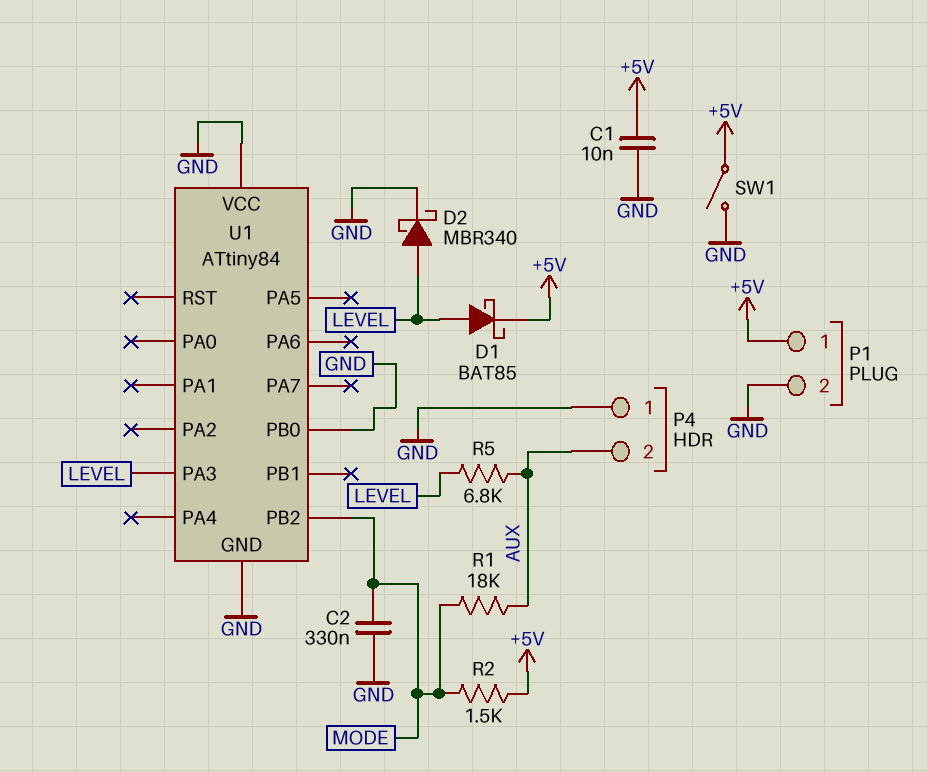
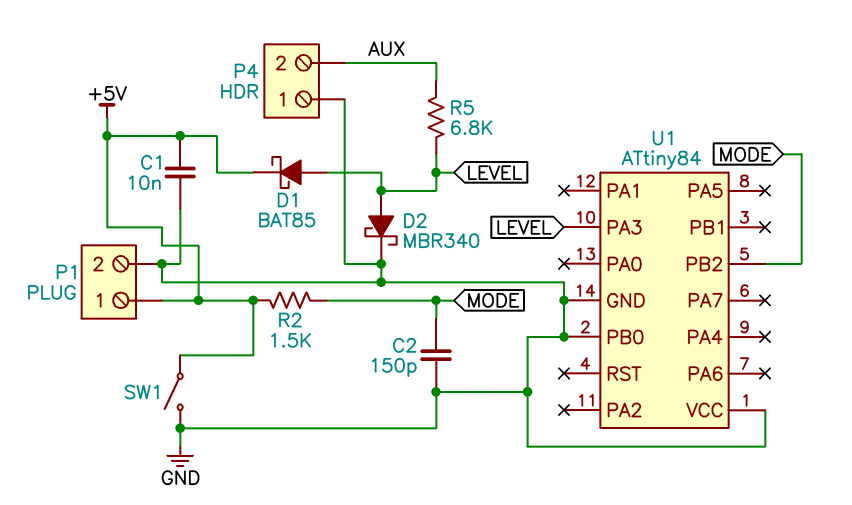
C2: 330nF (GND, MODE) -> 150pF (GND, MODE)
R1: 18k (AUX, MODE) -> none

